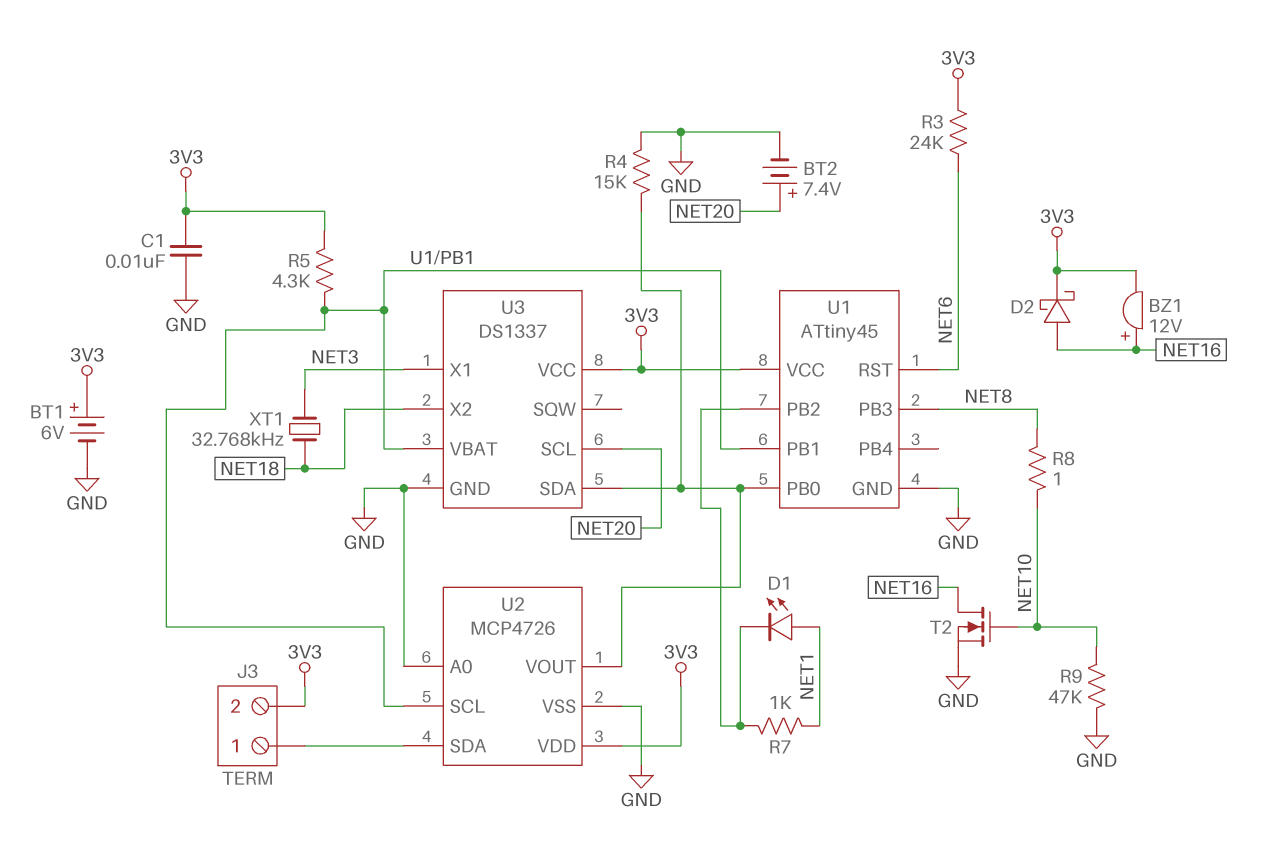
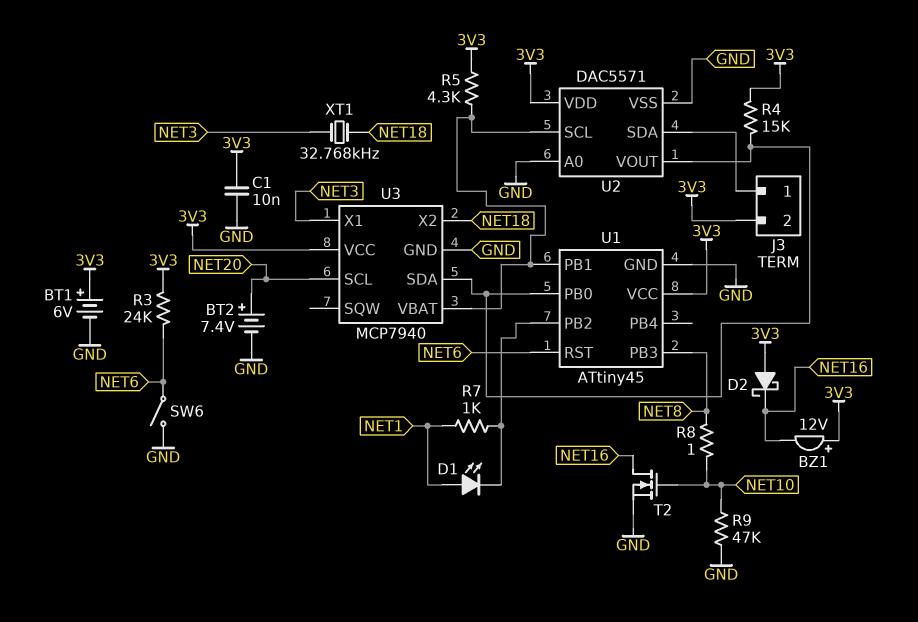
BZ1: buzzer 12V (plus NET16, minus 3V3) -> buzzer 12V (plus 3V3, minus NET16)
D2: schottky (A NET16, K 3V3) -> schottky (A 3V3, K NET16)
R4: 15k (GND, U1/PB0) -> 15k (3V3, U1/PB0)
SW6: none -> switch (GND, NET6)
U2: MCP4726 -> DAC5571
U3: DS1337 -> MCP7940

